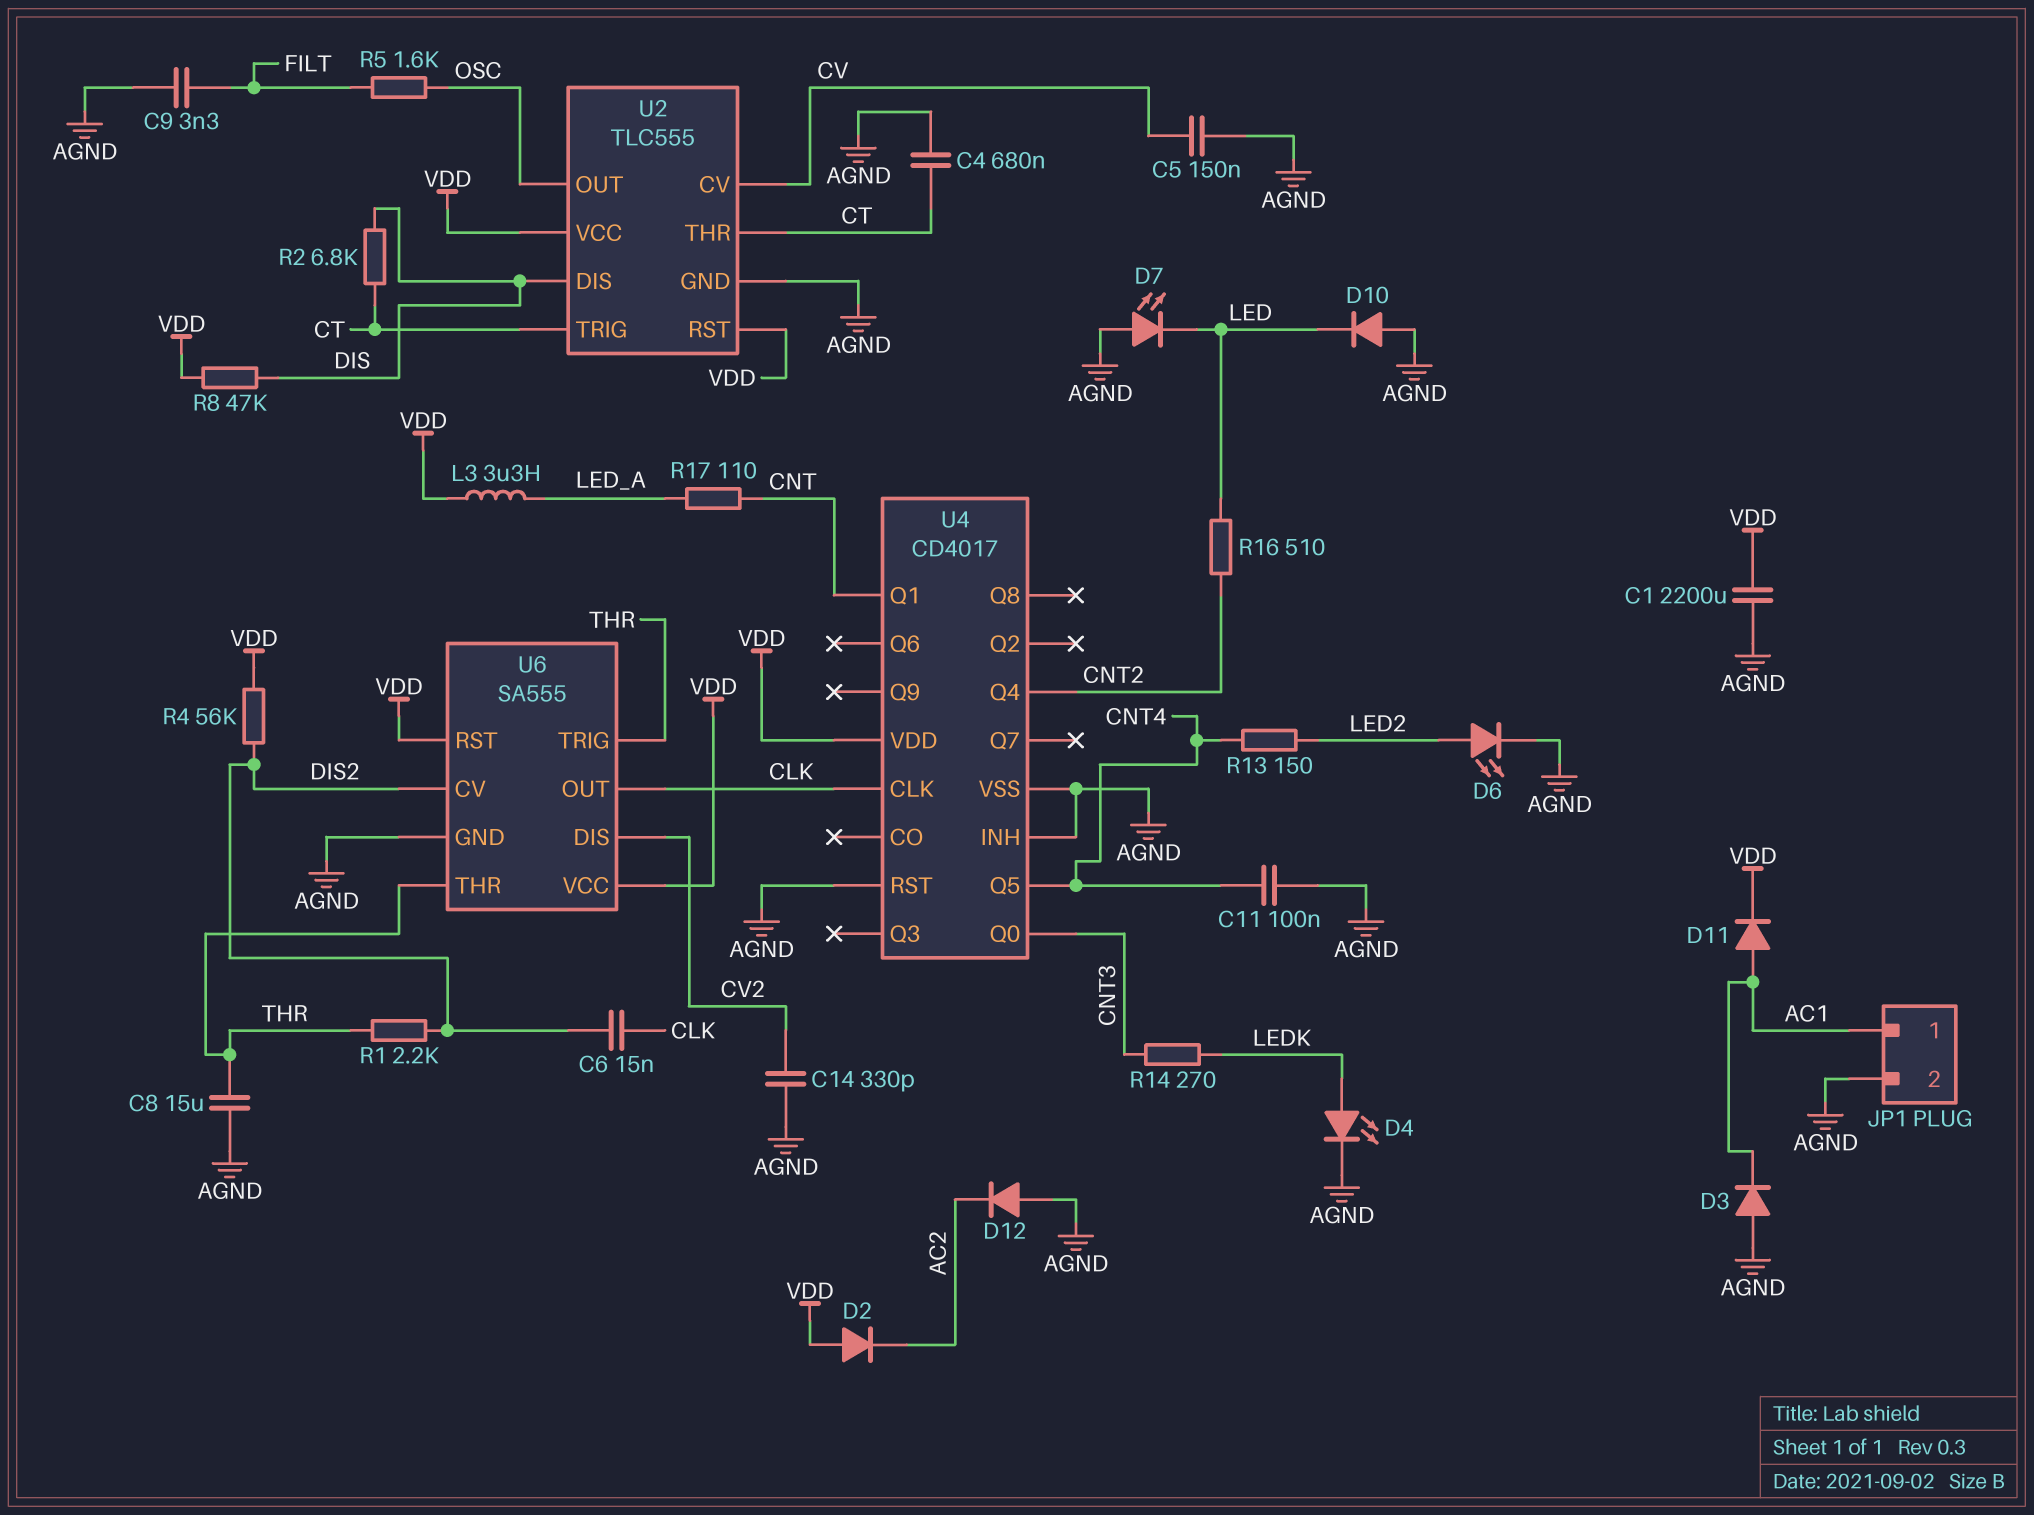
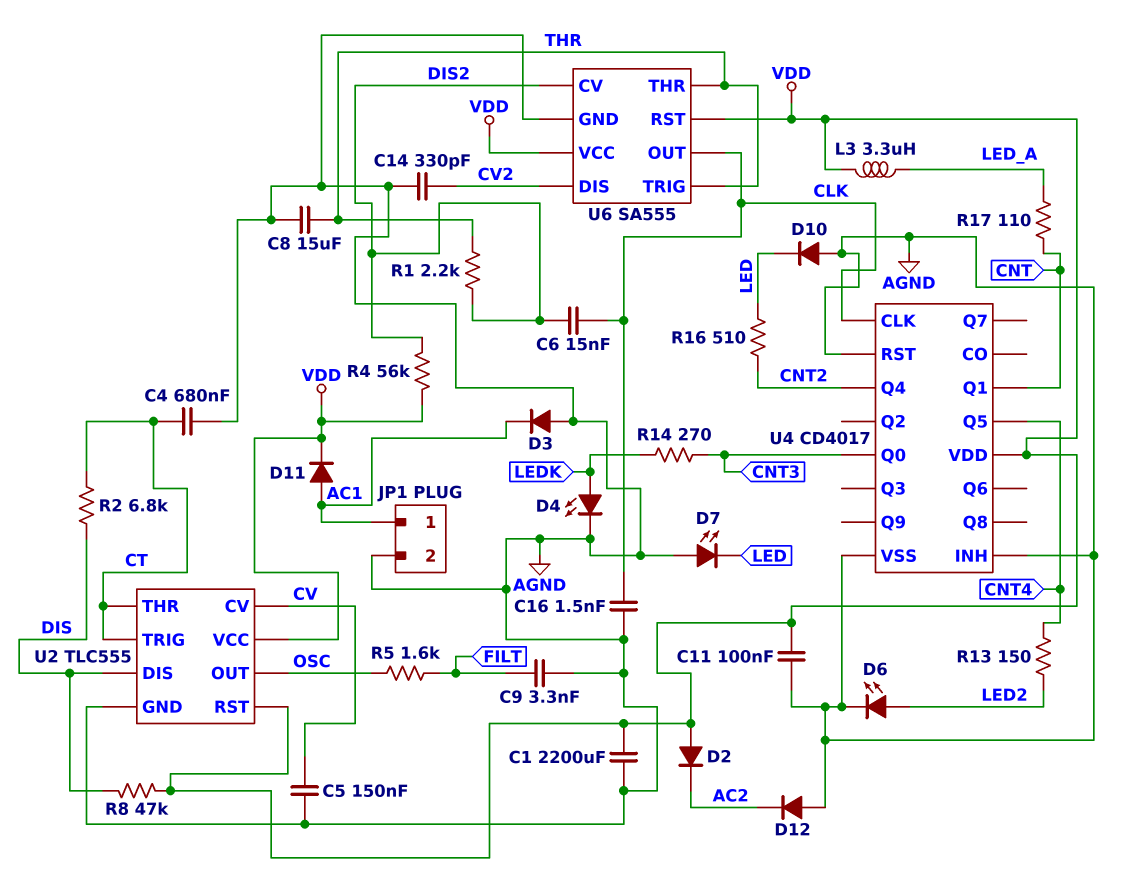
C11: 100nF (AGND, CNT4) -> 100nF (AGND, VDD)
C16: none -> 1.5nF (AGND, CLK)

